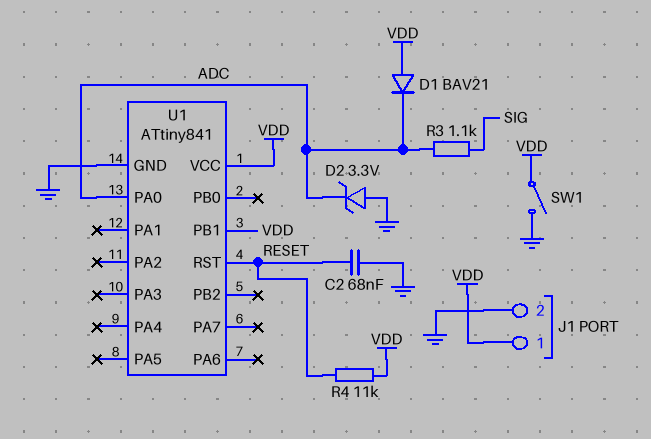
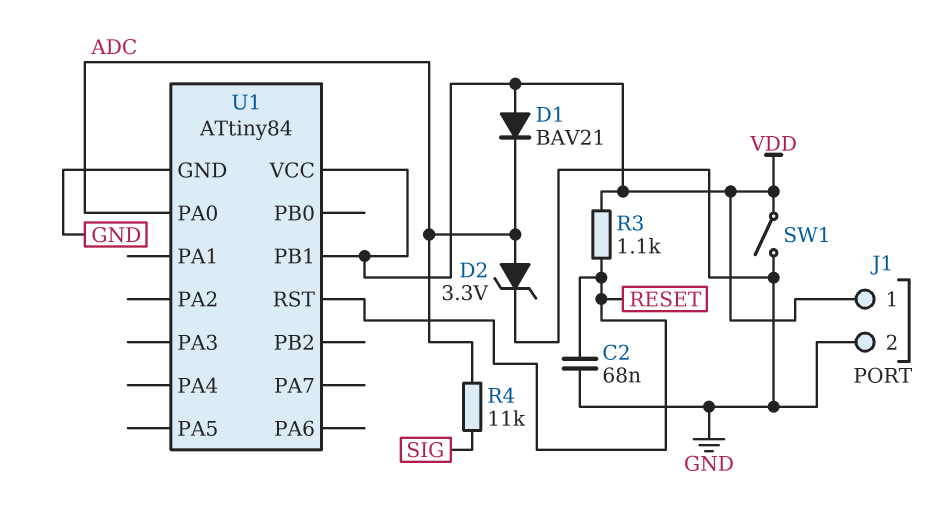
D2: zener 3.3V (A GND, K ADC) -> zener 3.3V (A ADC, K GND)
R3: 1.1k (ADC, SIG) -> 1.1k (RESET, VDD)
R4: 11k (RESET, VDD) -> 11k (ADC, SIG)
U1: ATtiny841 -> ATtiny84

